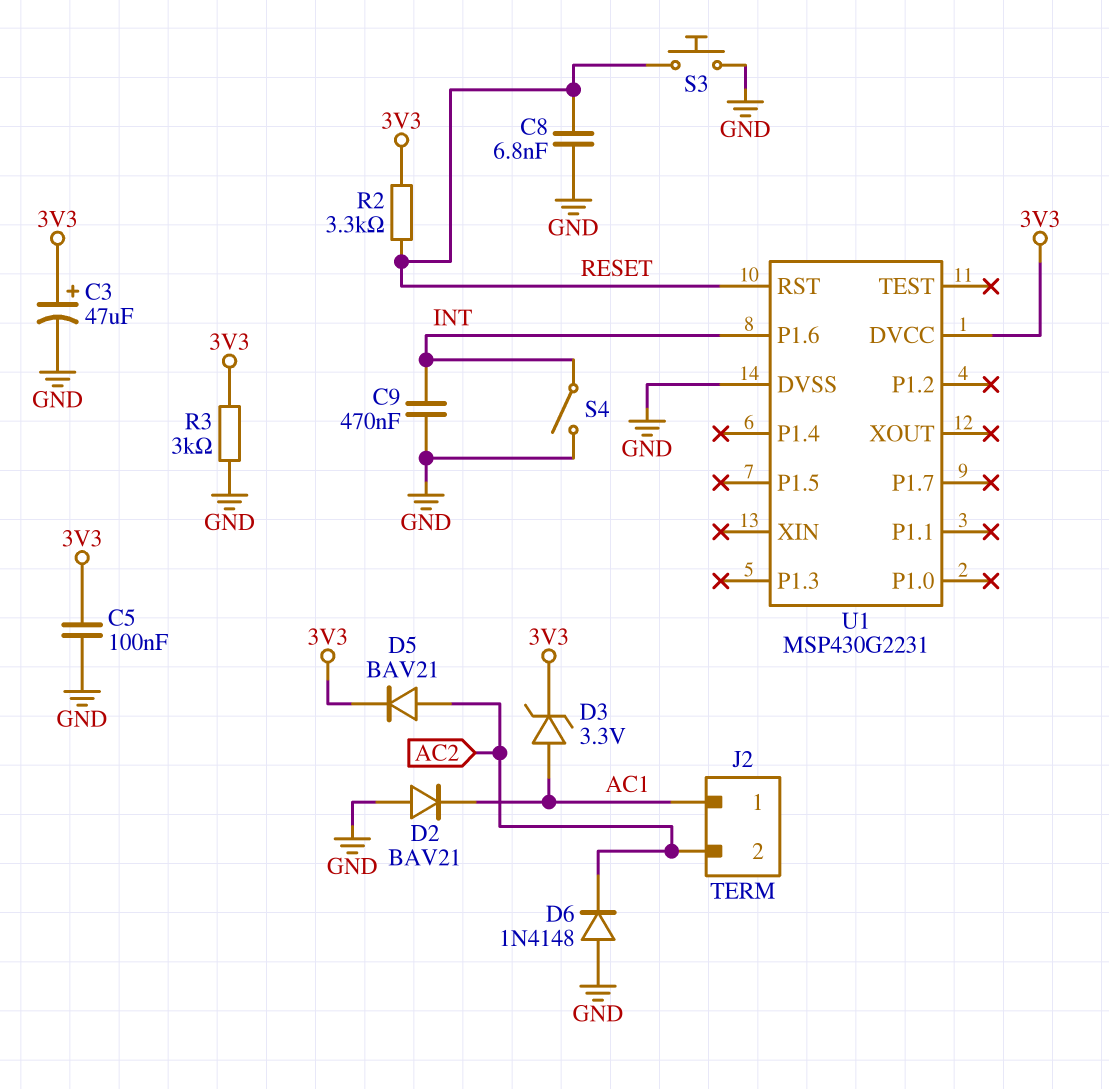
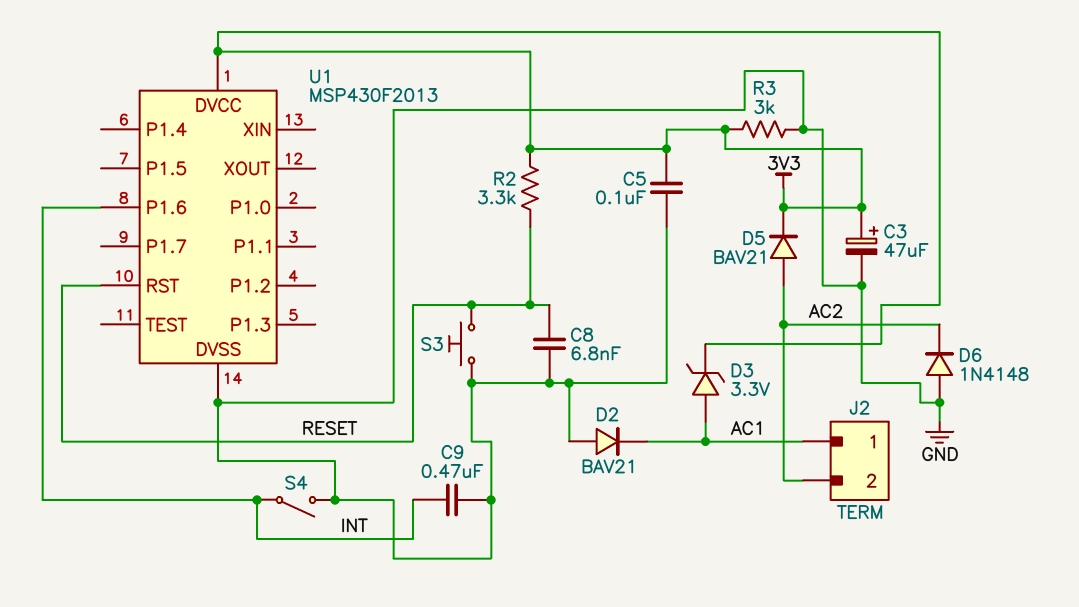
U1: MSP430G2231 -> MSP430F2013

